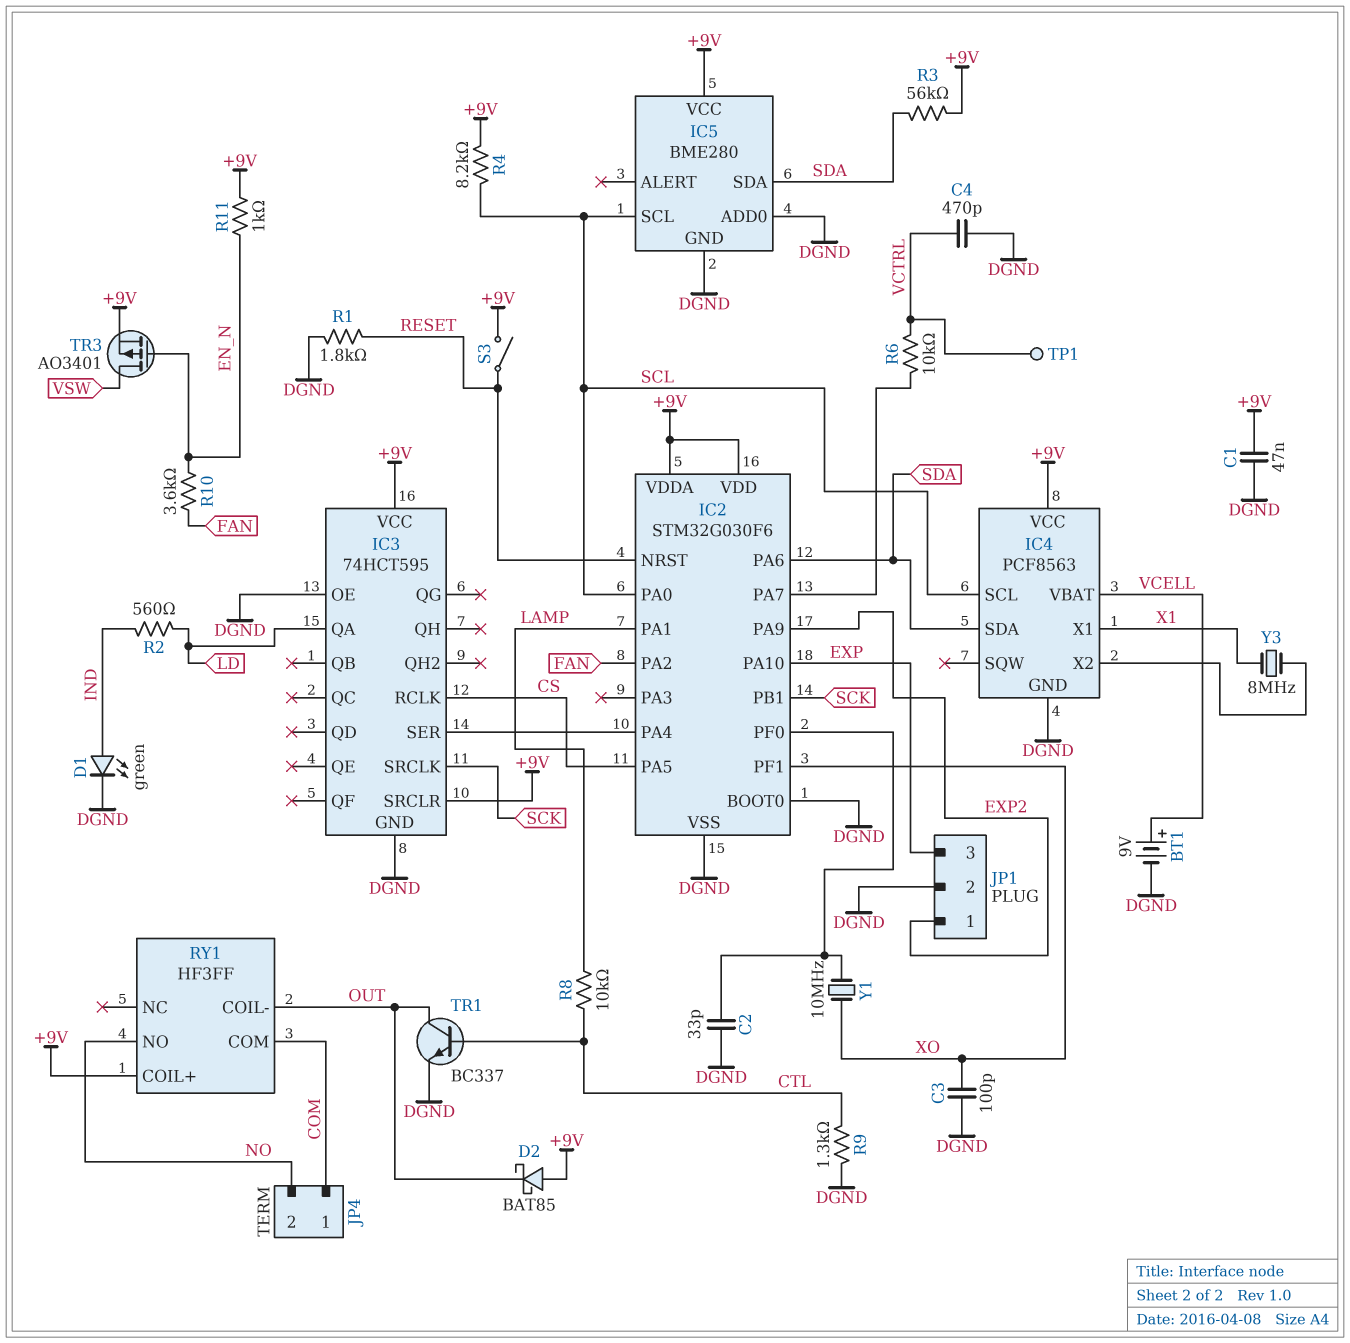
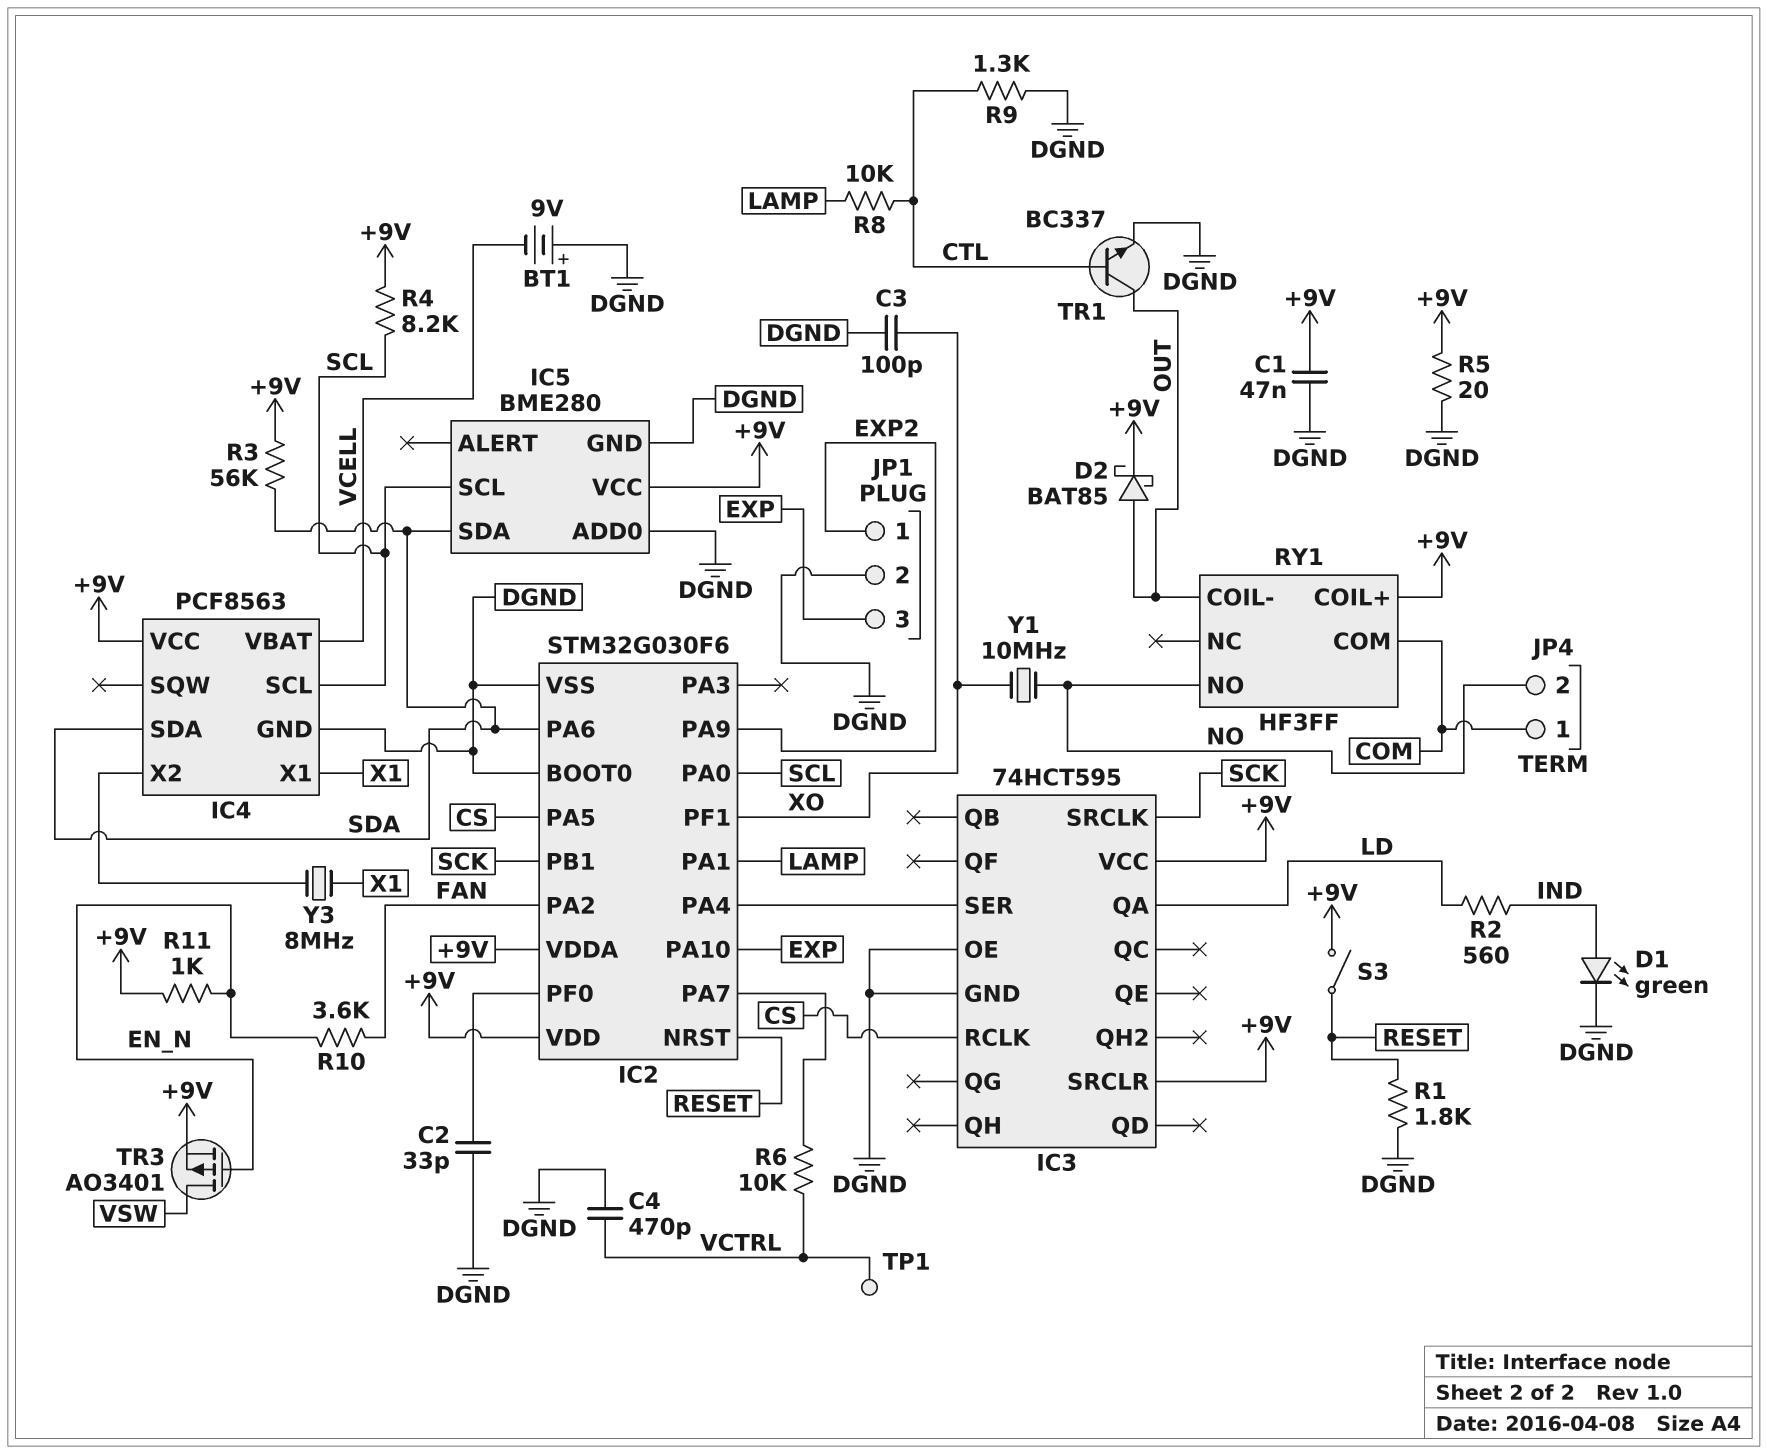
BT1: 9V (plus VCELL, minus DGND) -> 9V (plus DGND, minus VCELL)
D2: schottky BAT85 (A +9V, K OUT) -> schottky BAT85 (A OUT, K +9V)
R5: none -> 20 (+9V, DGND)
Y1: 10MHz (IC2/PF0, XO) -> 10MHz (NO, XO)

